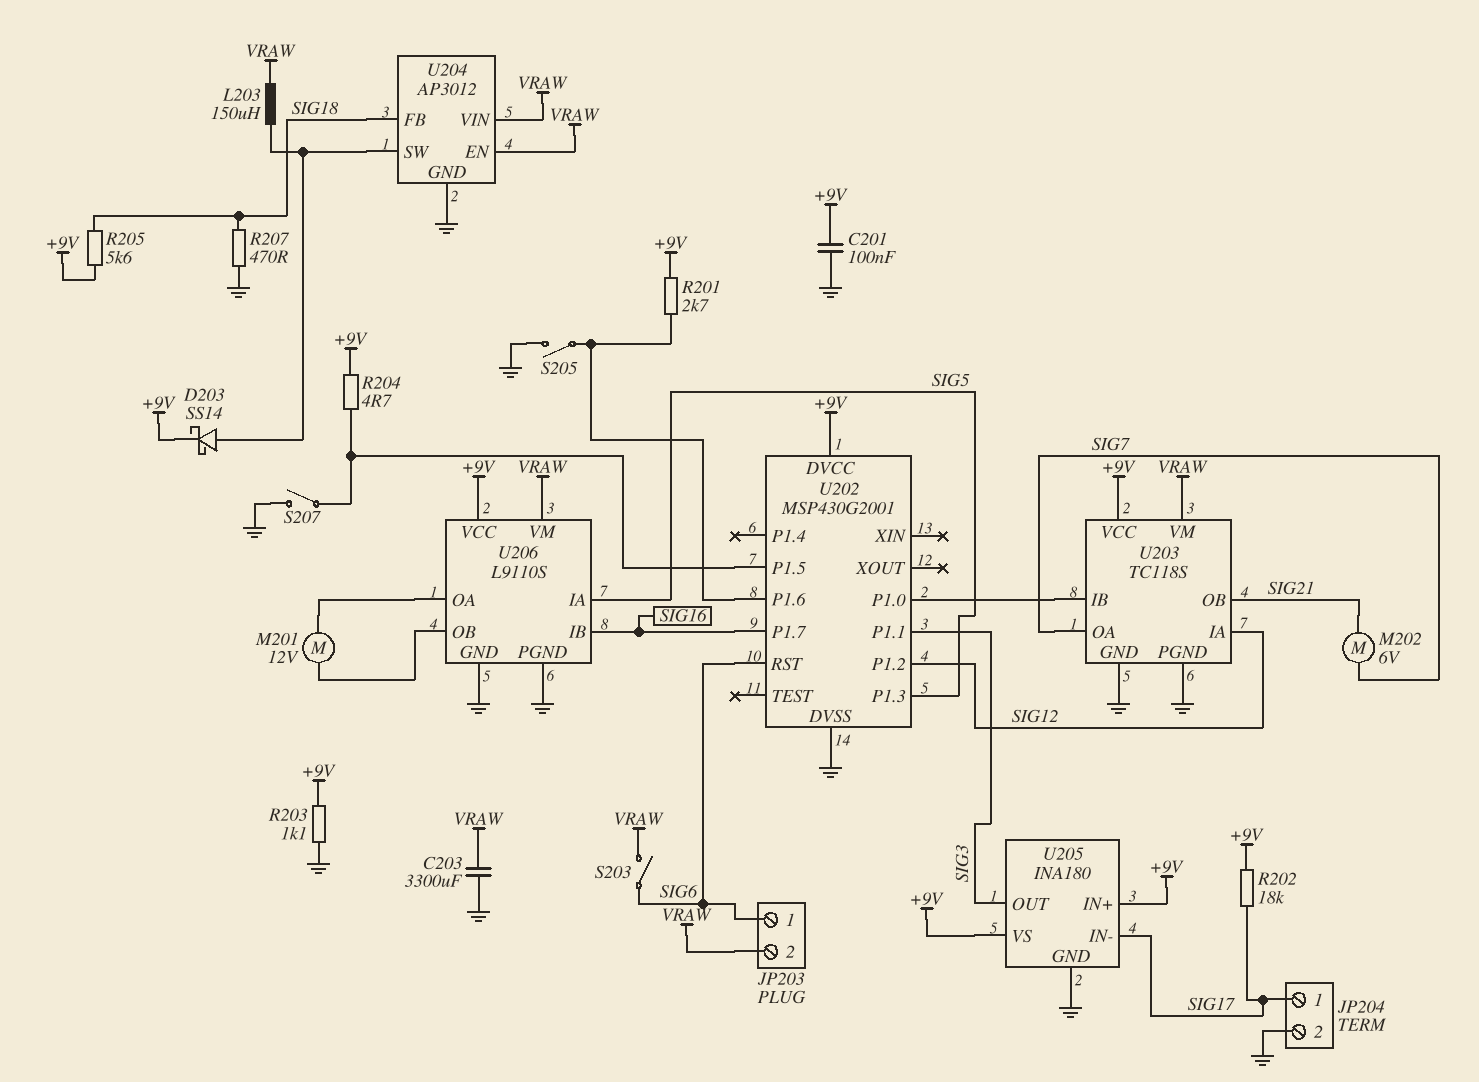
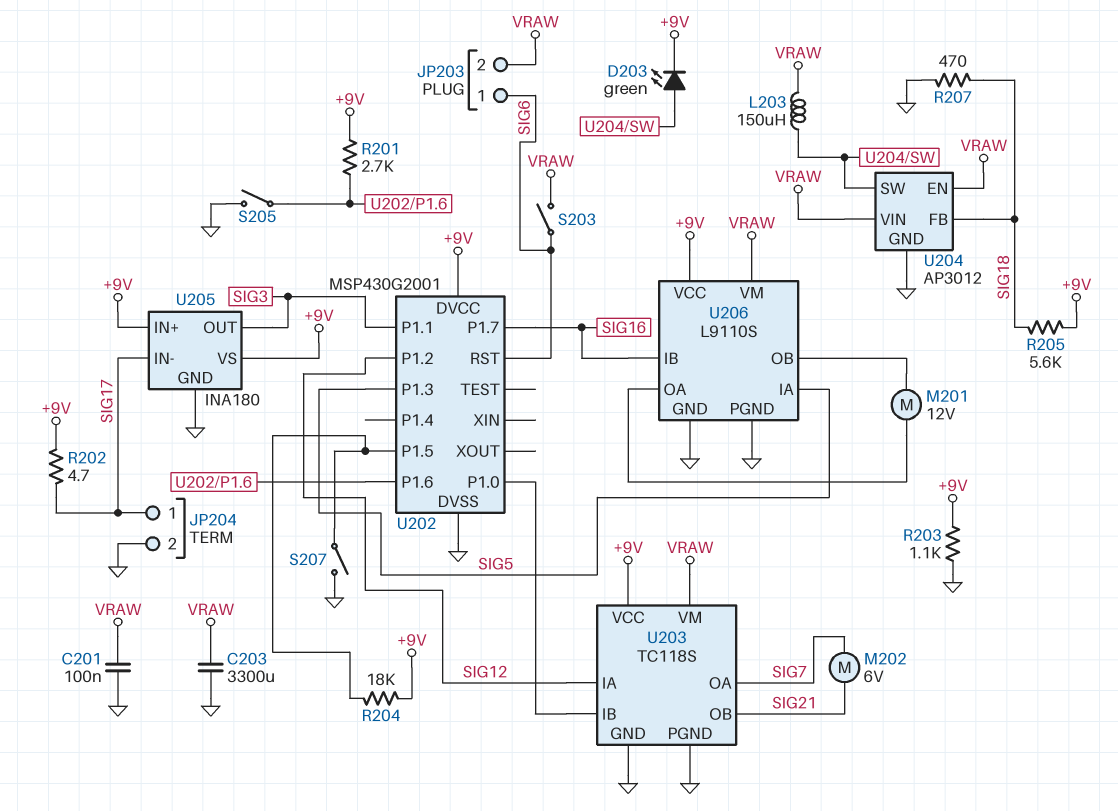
C201: 100nF (+9V, GND) -> 100nF (GND, VRAW)
D203: schottky SS14 (A U204/SW, K +9V) -> LED green (A U204/SW, K +9V)
R202: 18k (+9V, SIG17) -> 4.7 (+9V, SIG17)
R204: 4.7 (+9V, U202/P1.5) -> 18k (+9V, U202/P1.5)

